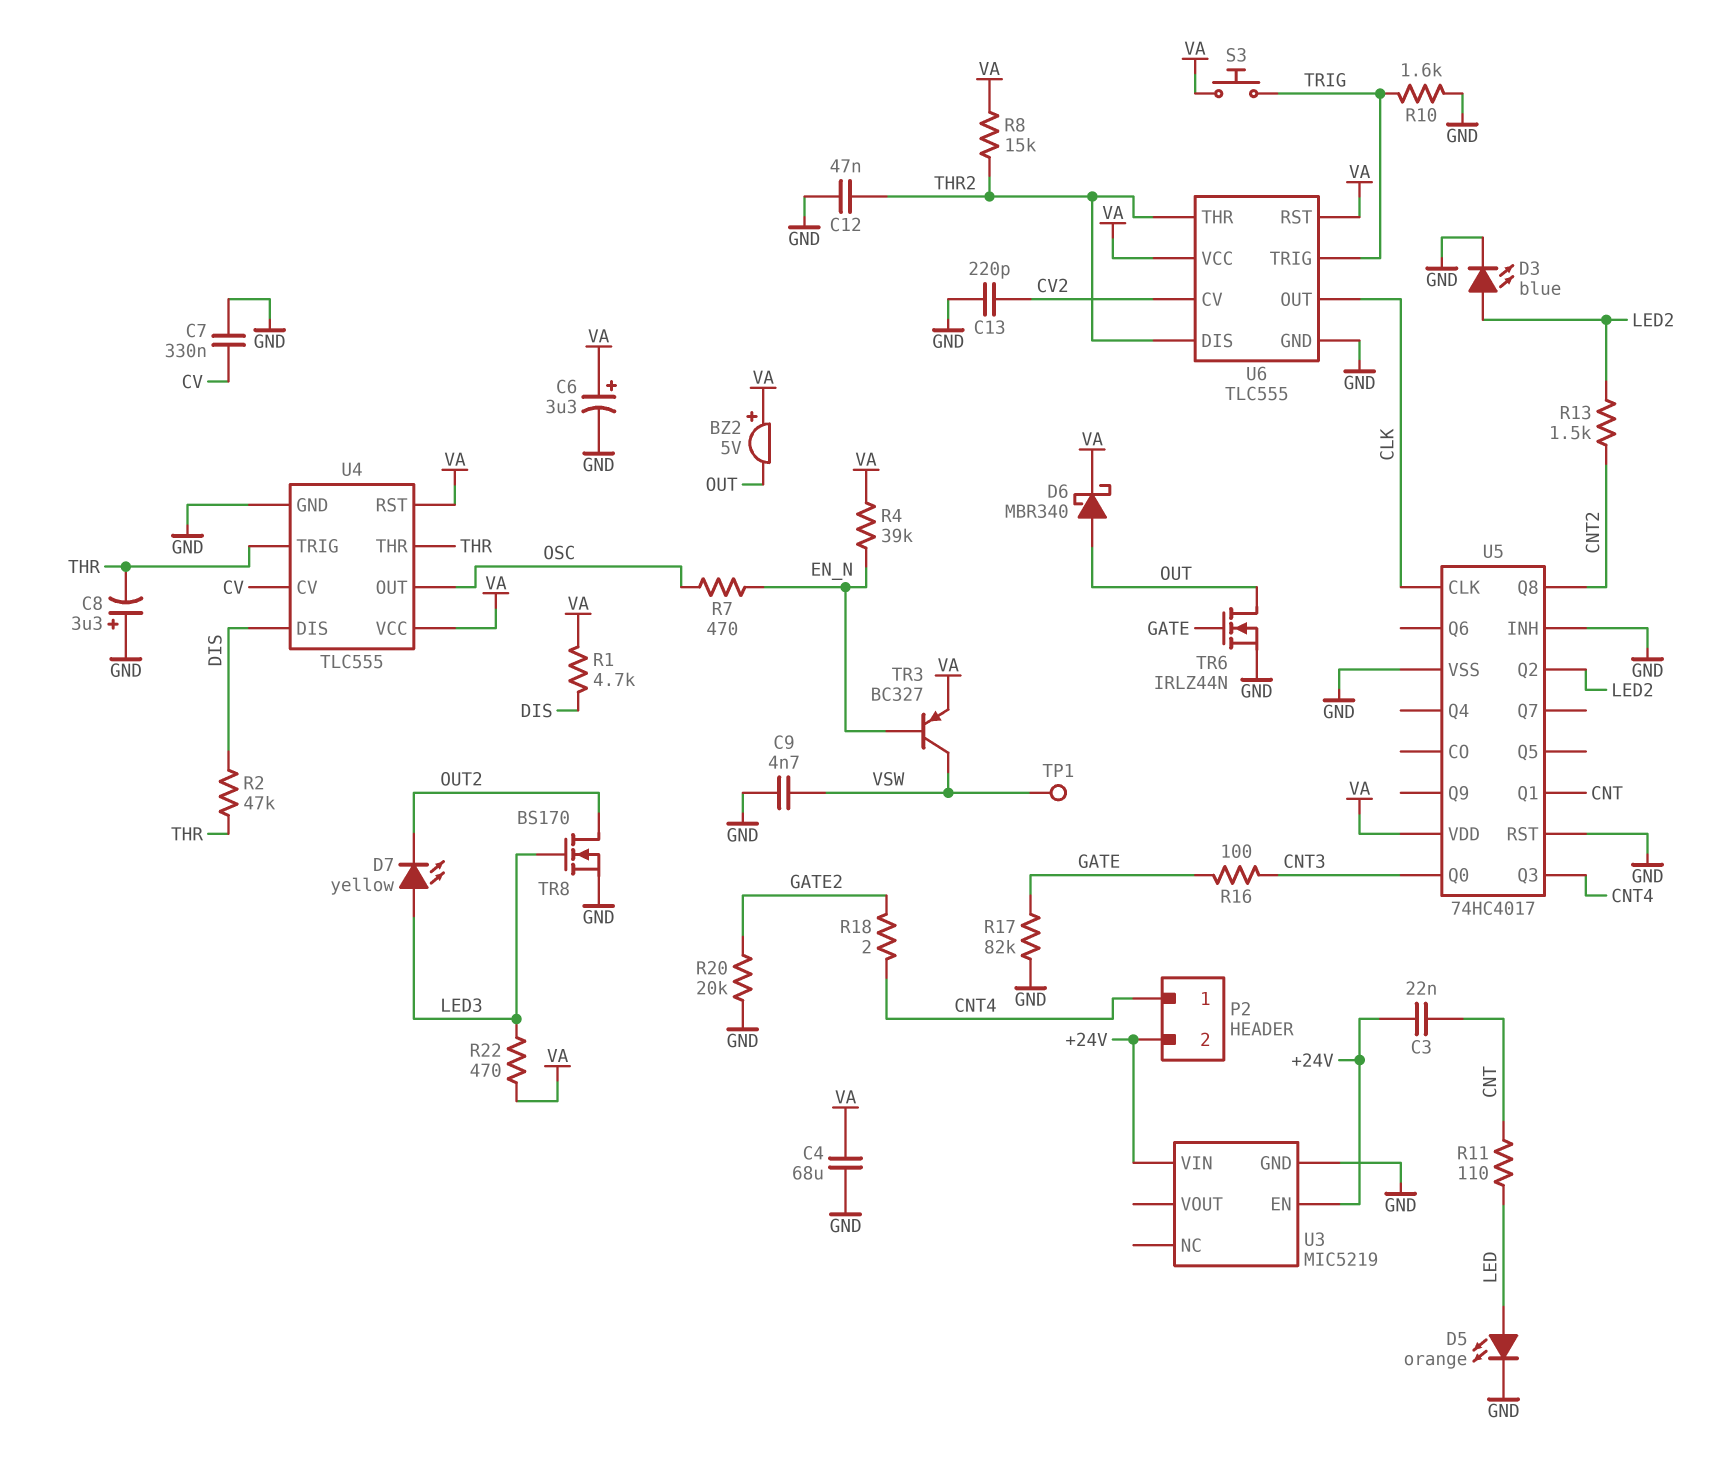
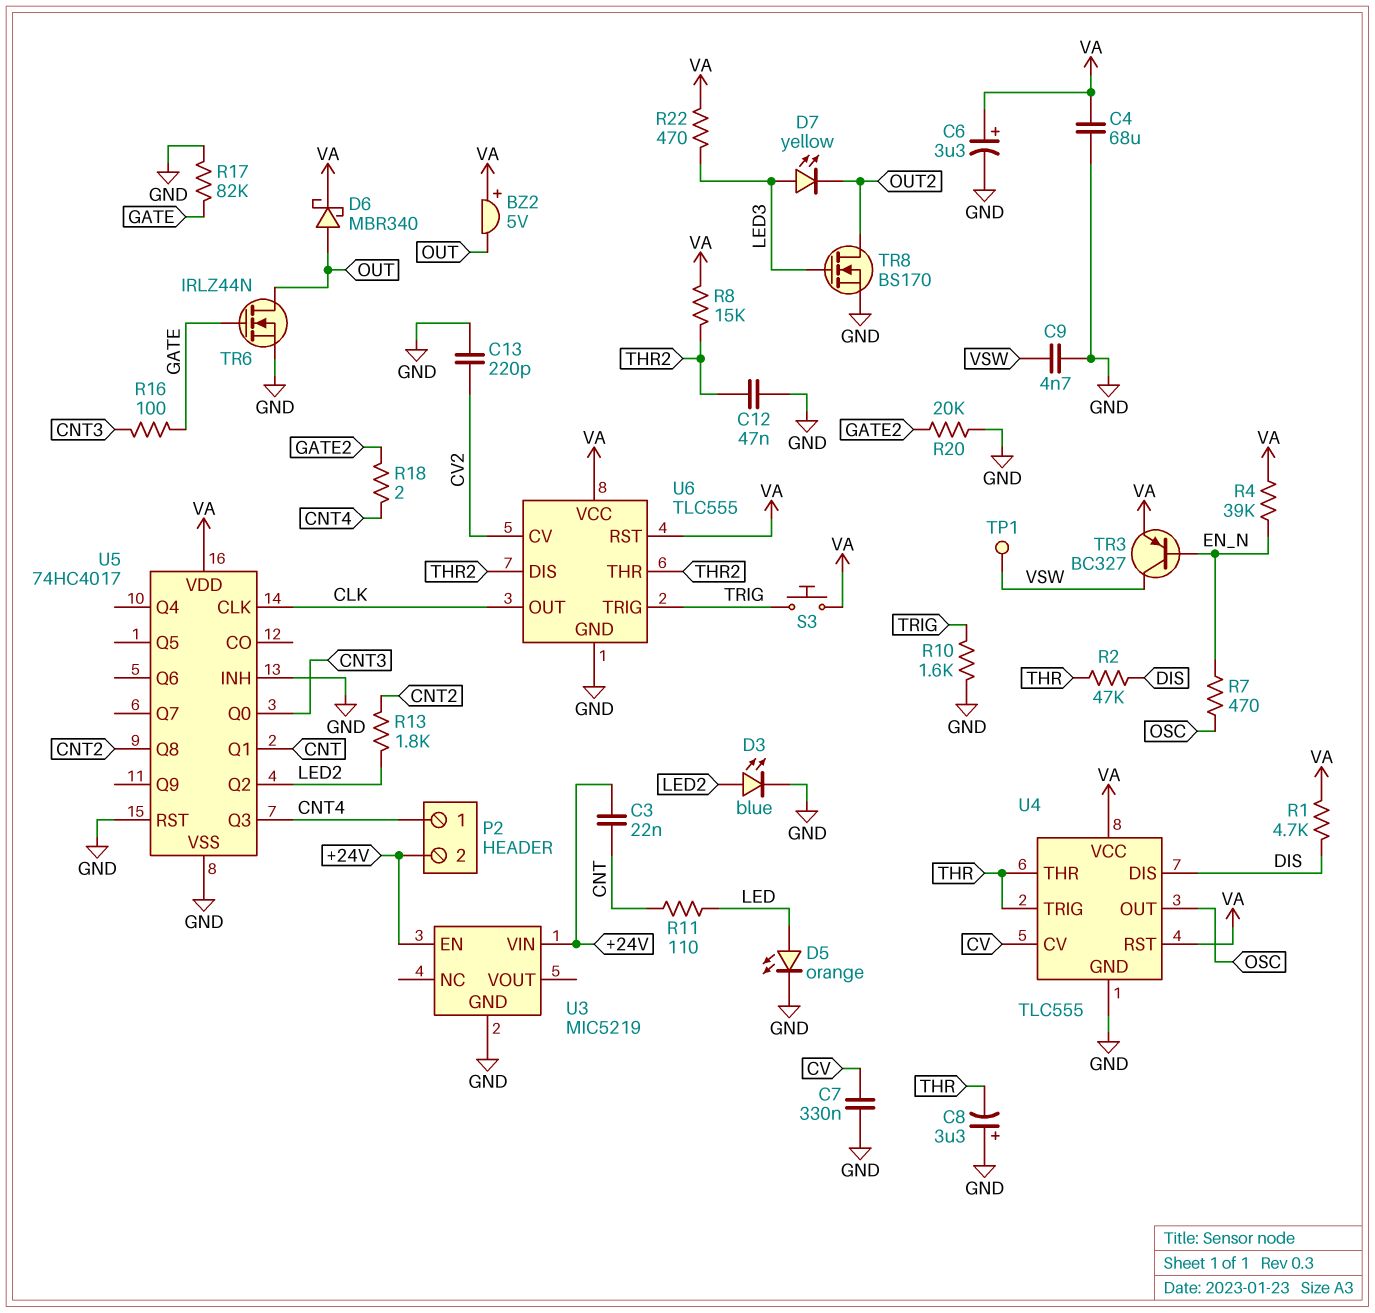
R13: 1.5k (CNT2, LED2) -> 1.8k (CNT2, LED2)

